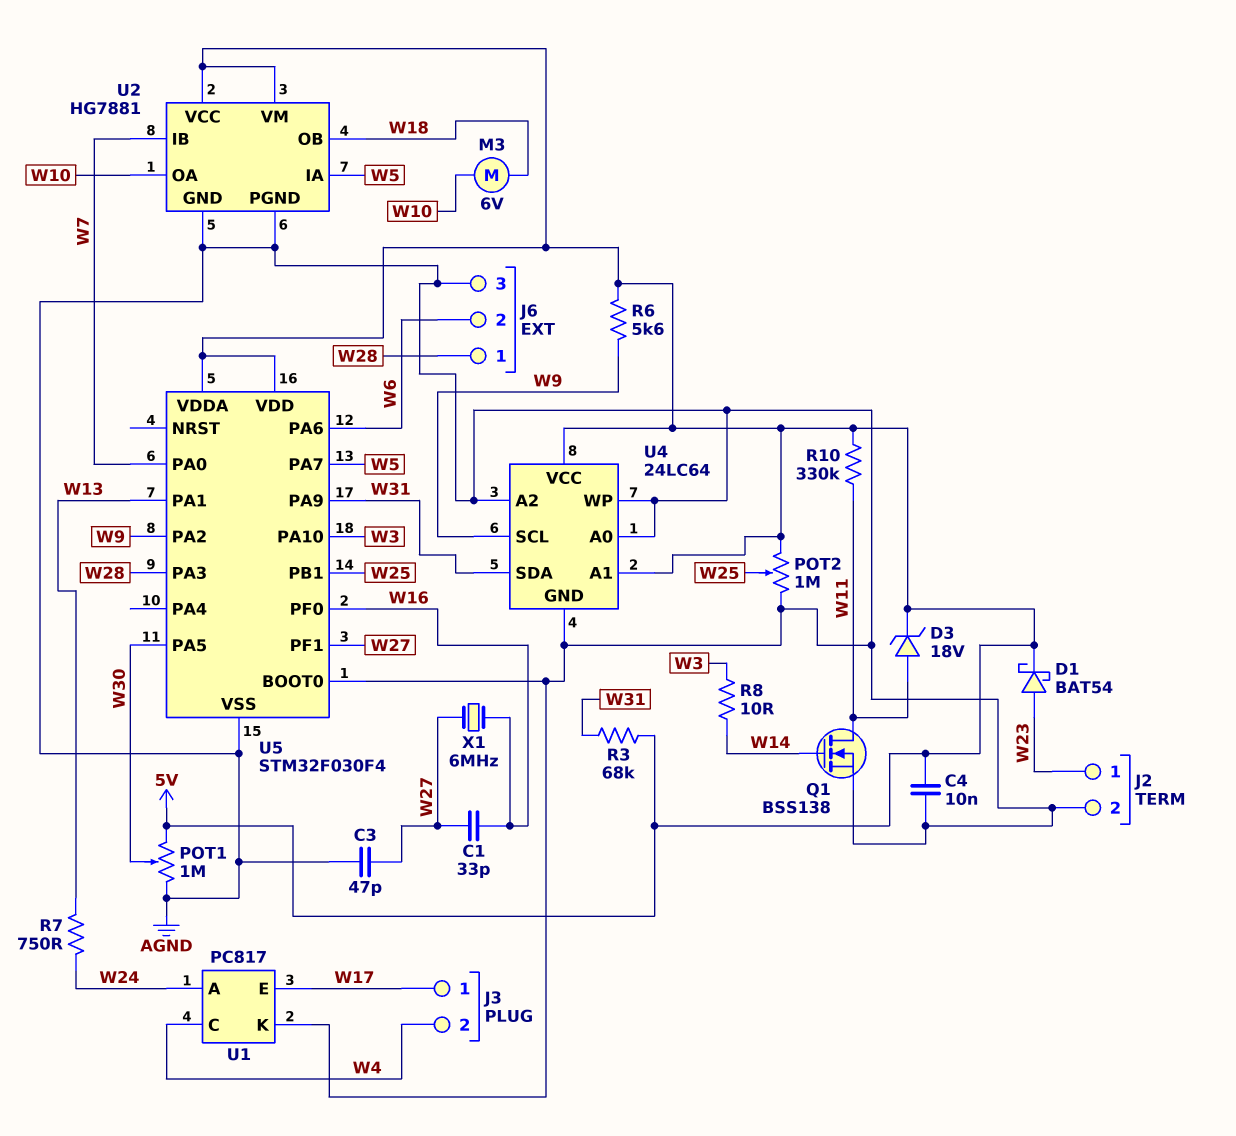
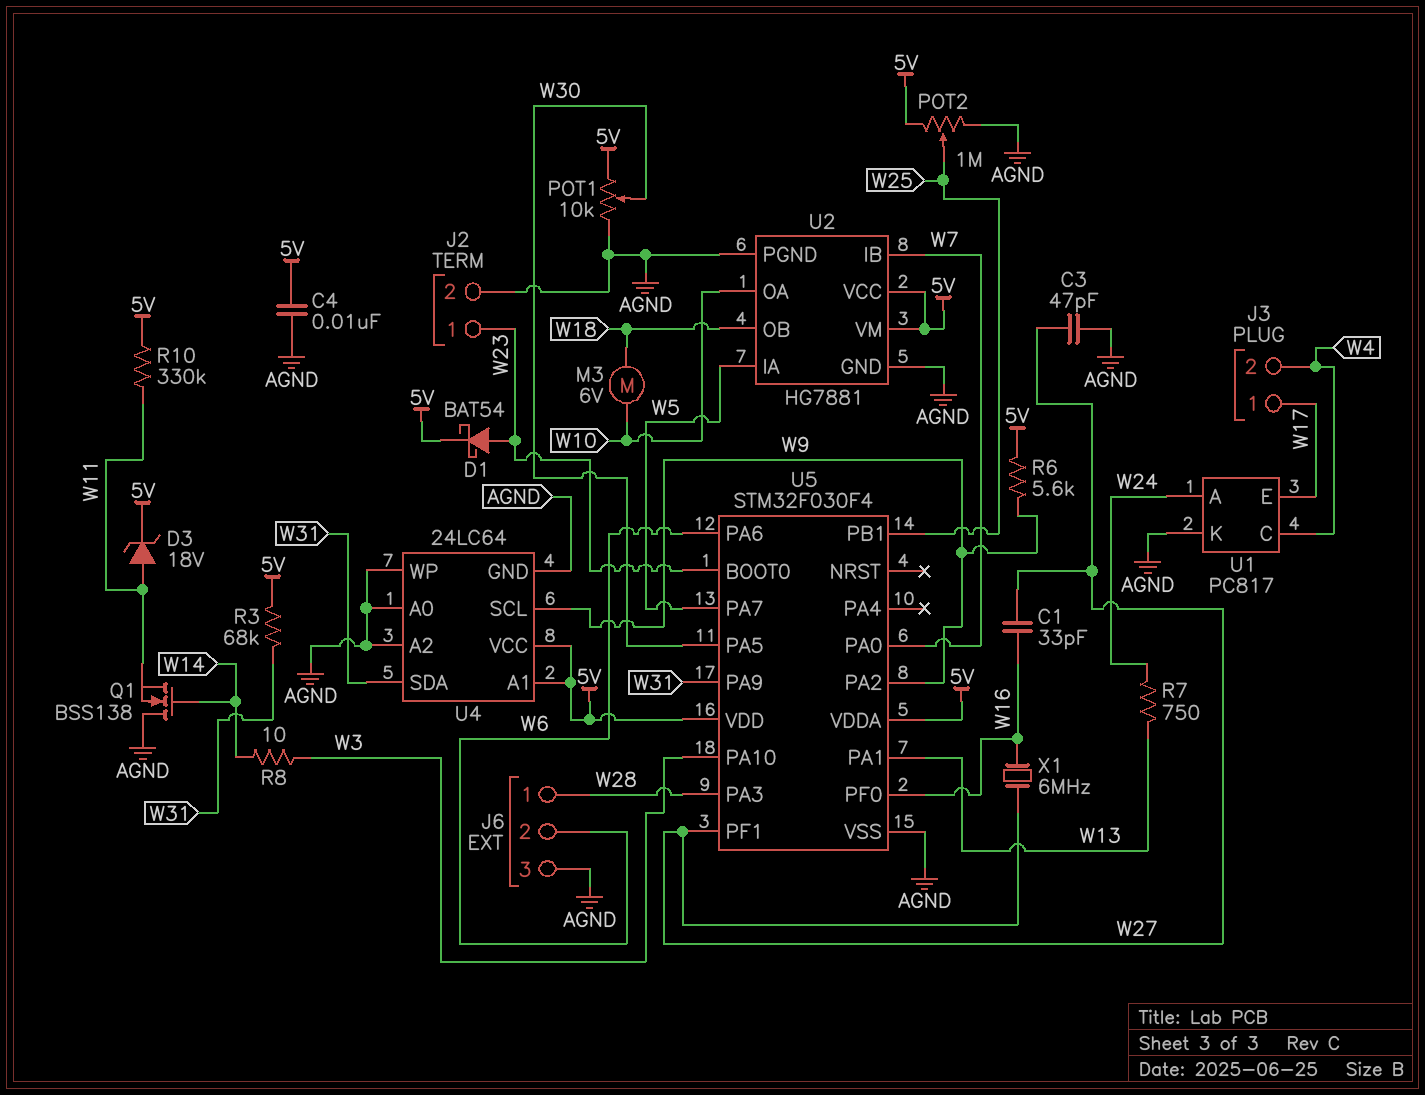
POT1: 1M (5V, AGND, wiper W30) -> 10k (5V, AGND, wiper W30)
Q1: NMOS BSS138 (G W14, D W11, S AGND) -> NMOS BSS138 (G W14, D AGND, S W11)
U5 pin BOOT0: AGND -> W23

